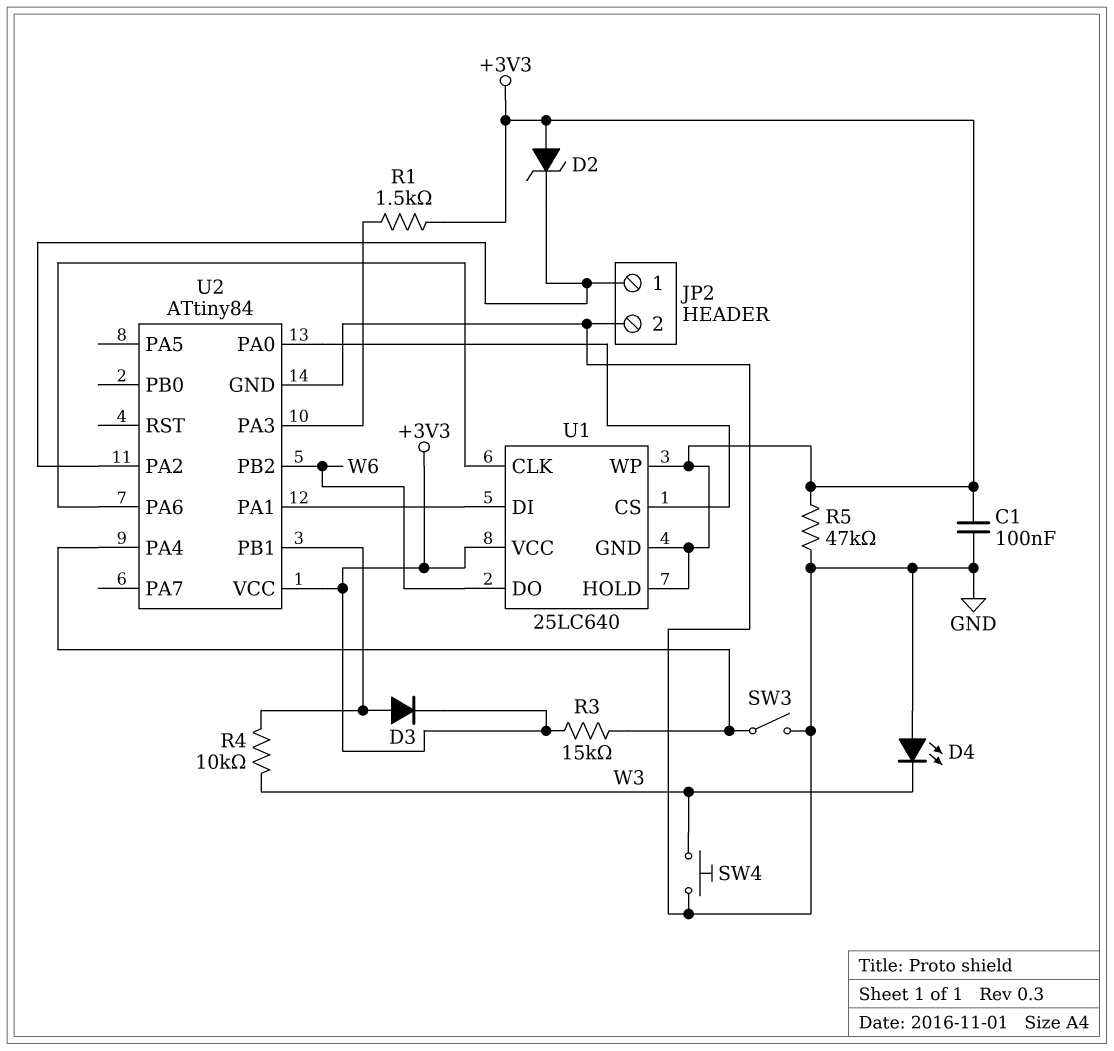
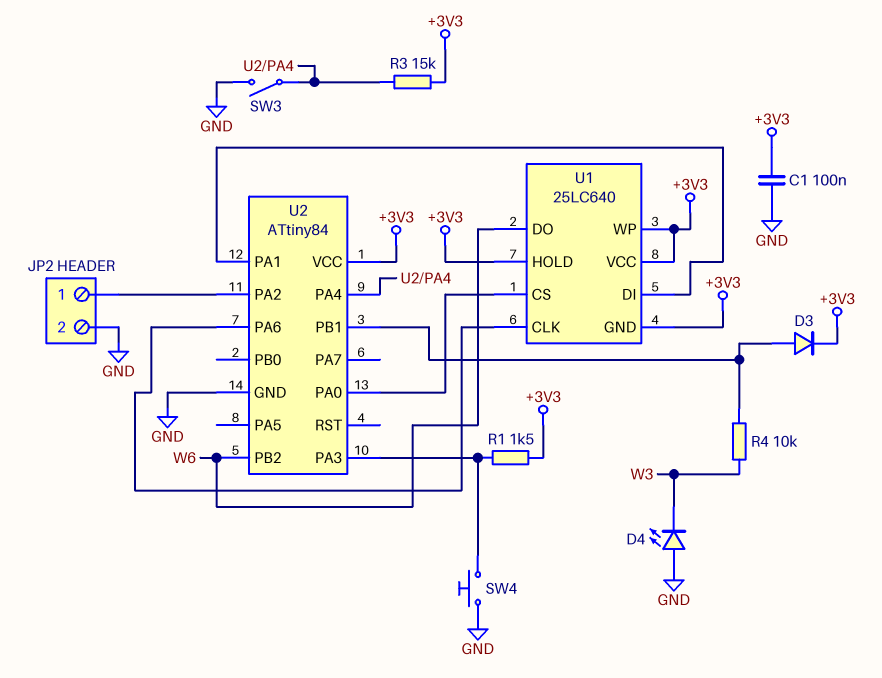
D2: zener (A +3V3, K JP2/1) -> none
R5: 47k (+3V3, GND) -> none
SW4: button (GND, W3) -> button (GND, U2/PA3)

